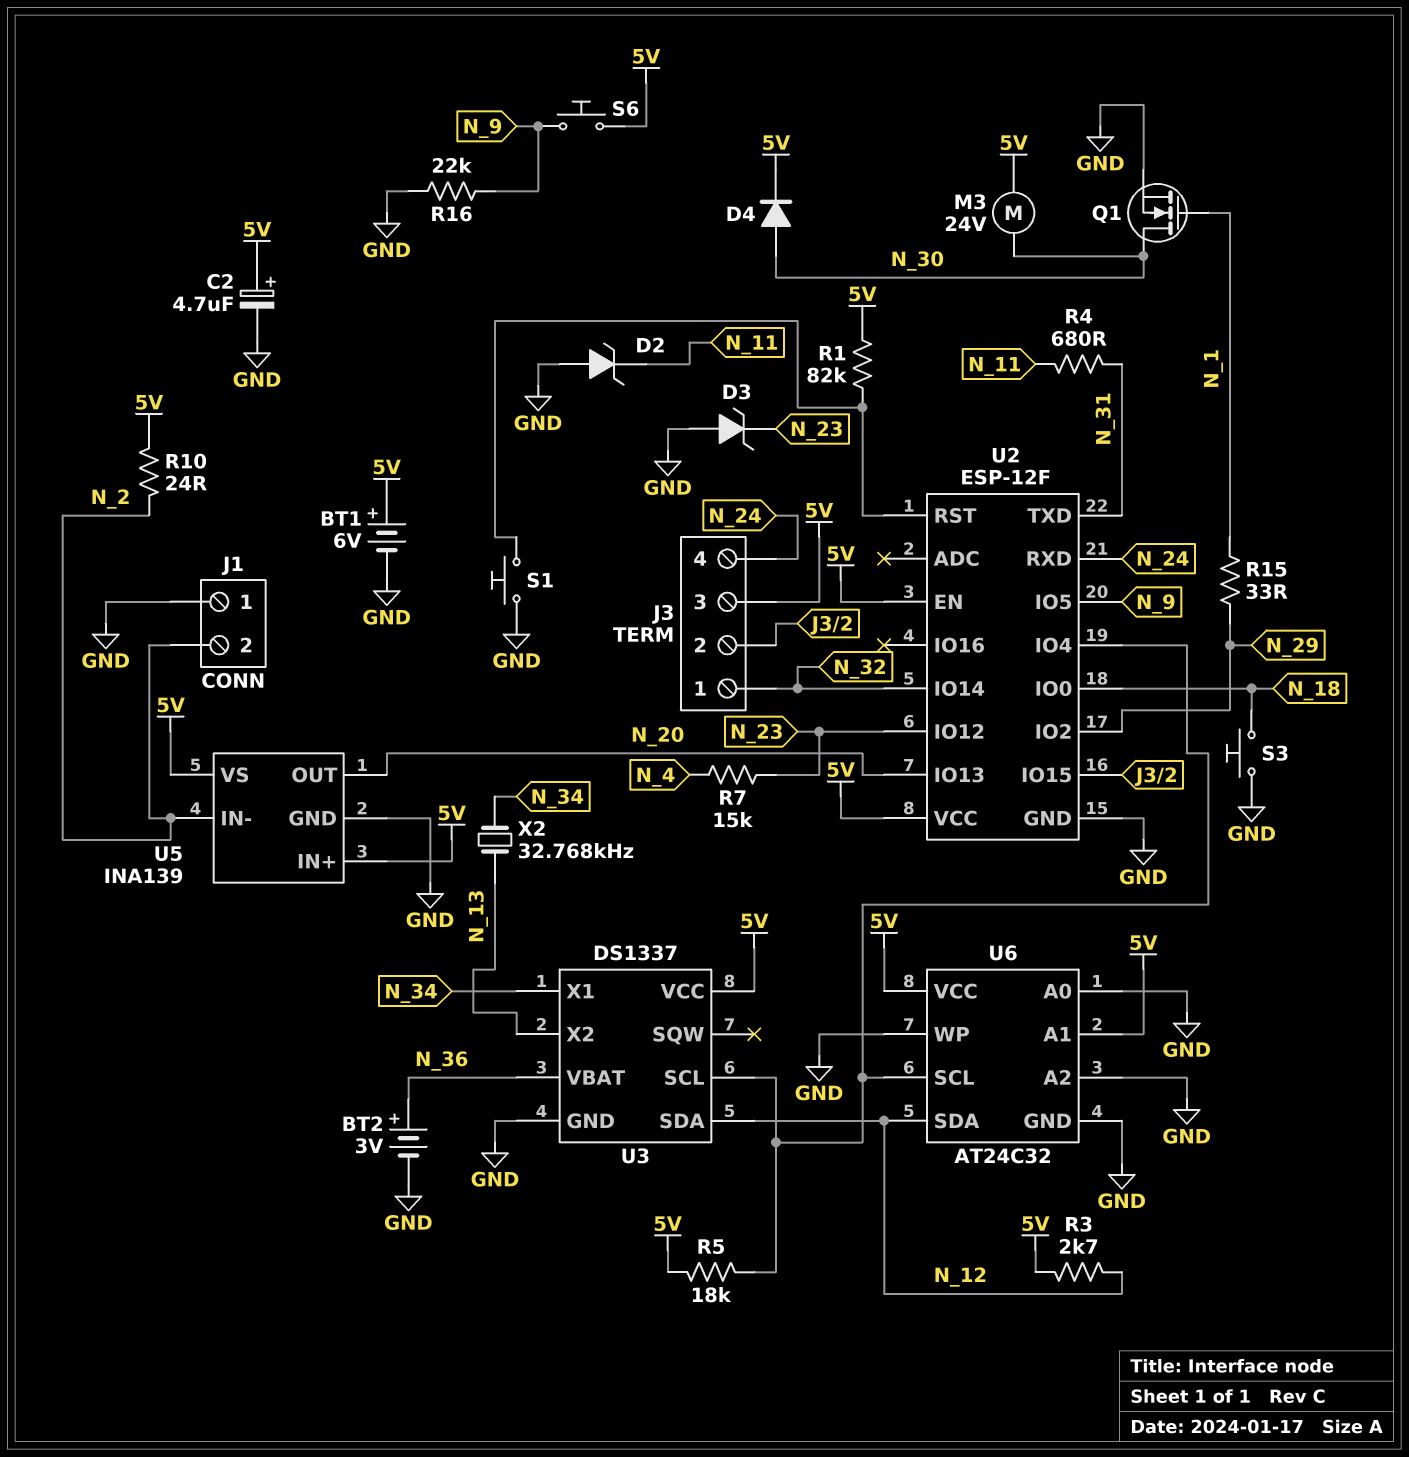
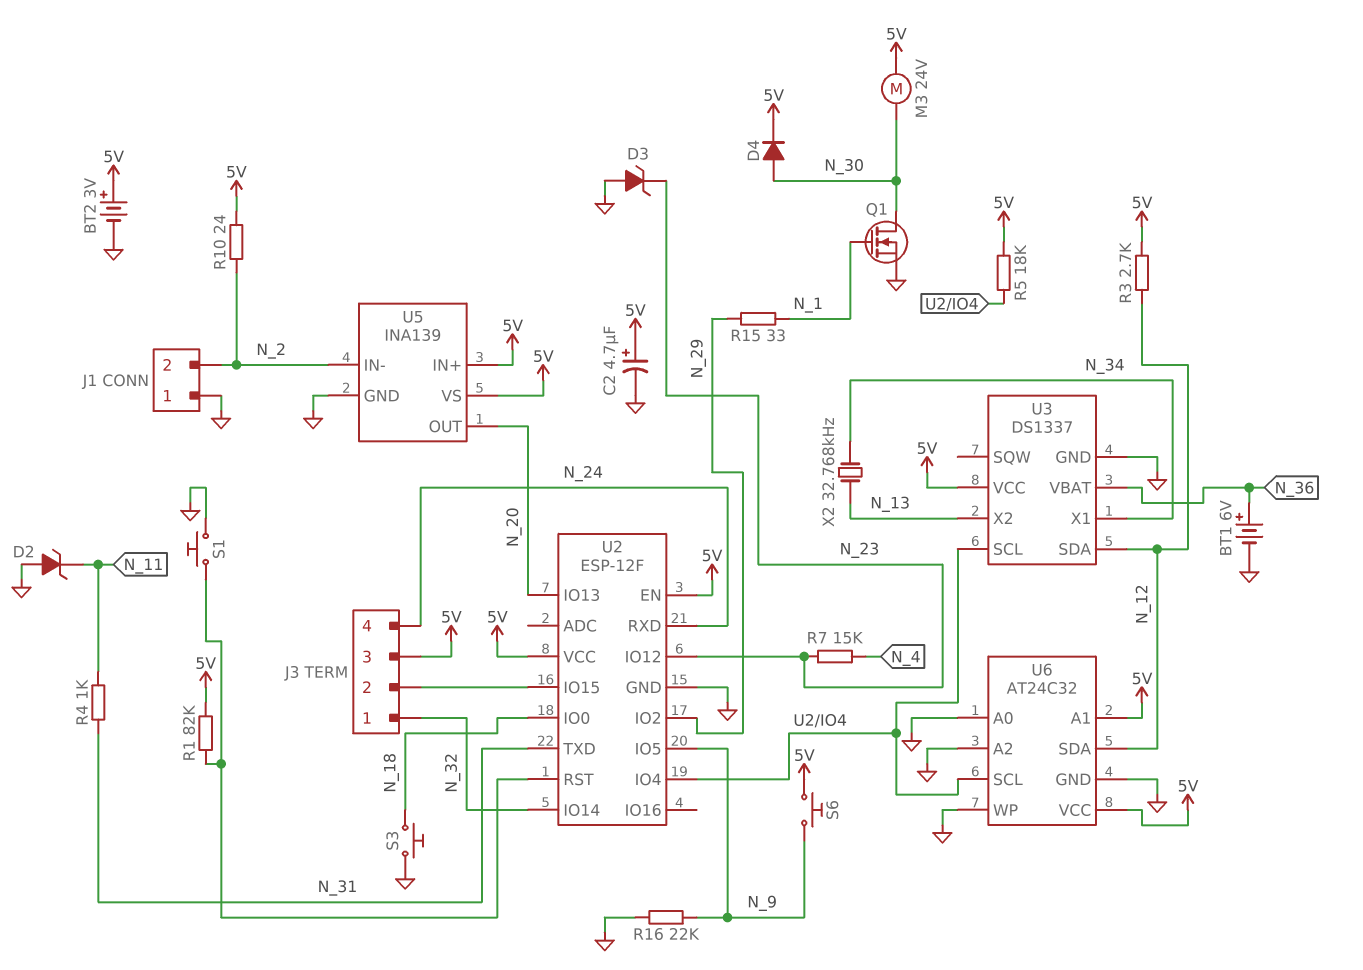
BT1: 6V (plus 5V, minus GND) -> 6V (plus N_36, minus GND)
BT2: 3V (plus N_36, minus GND) -> 3V (plus 5V, minus GND)
R4: 680 (N_11, N_31) -> 1k (N_11, N_31)

